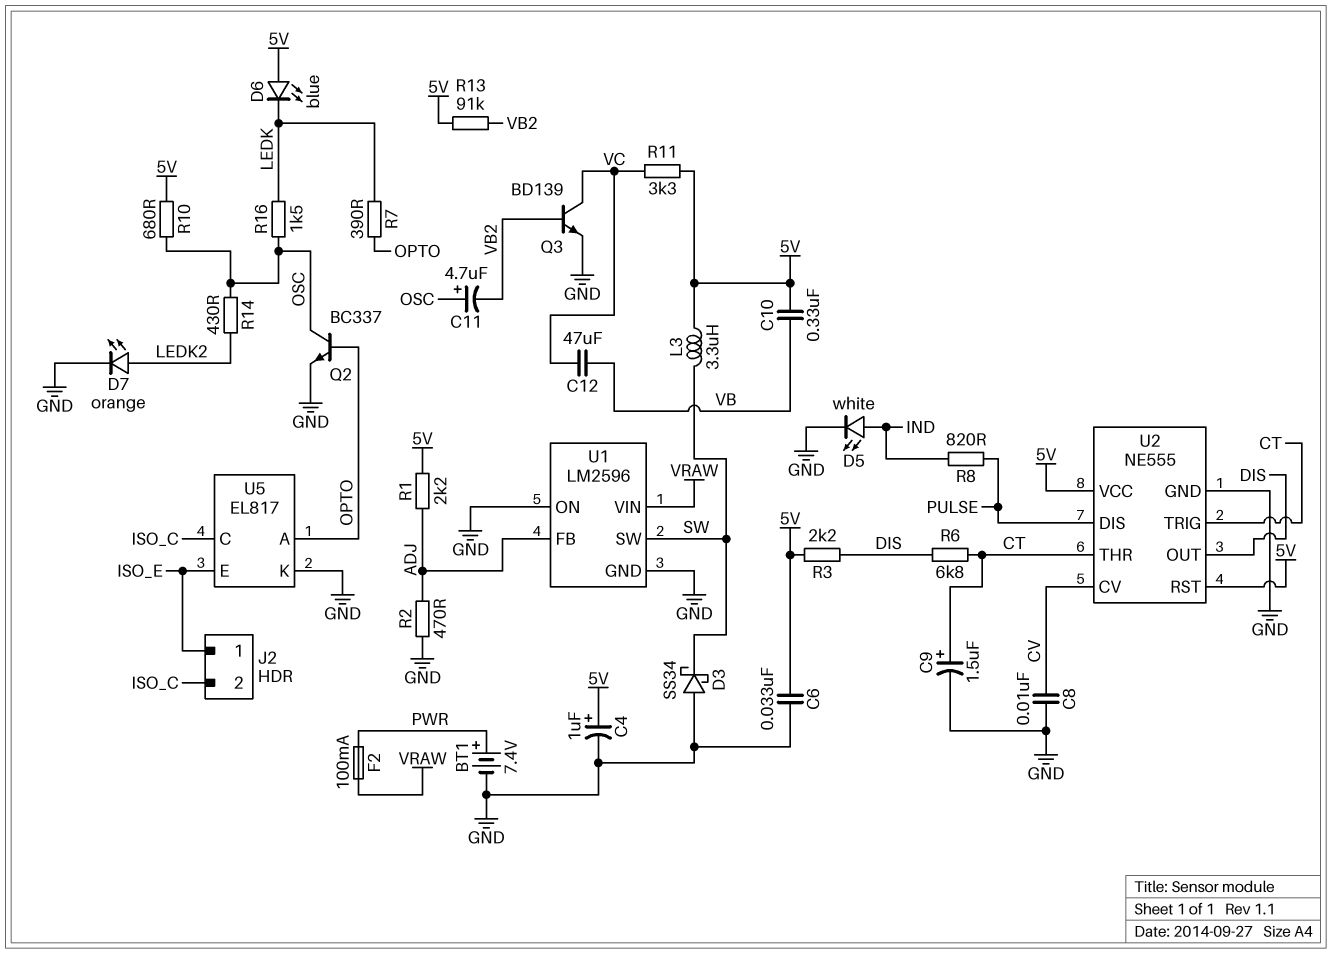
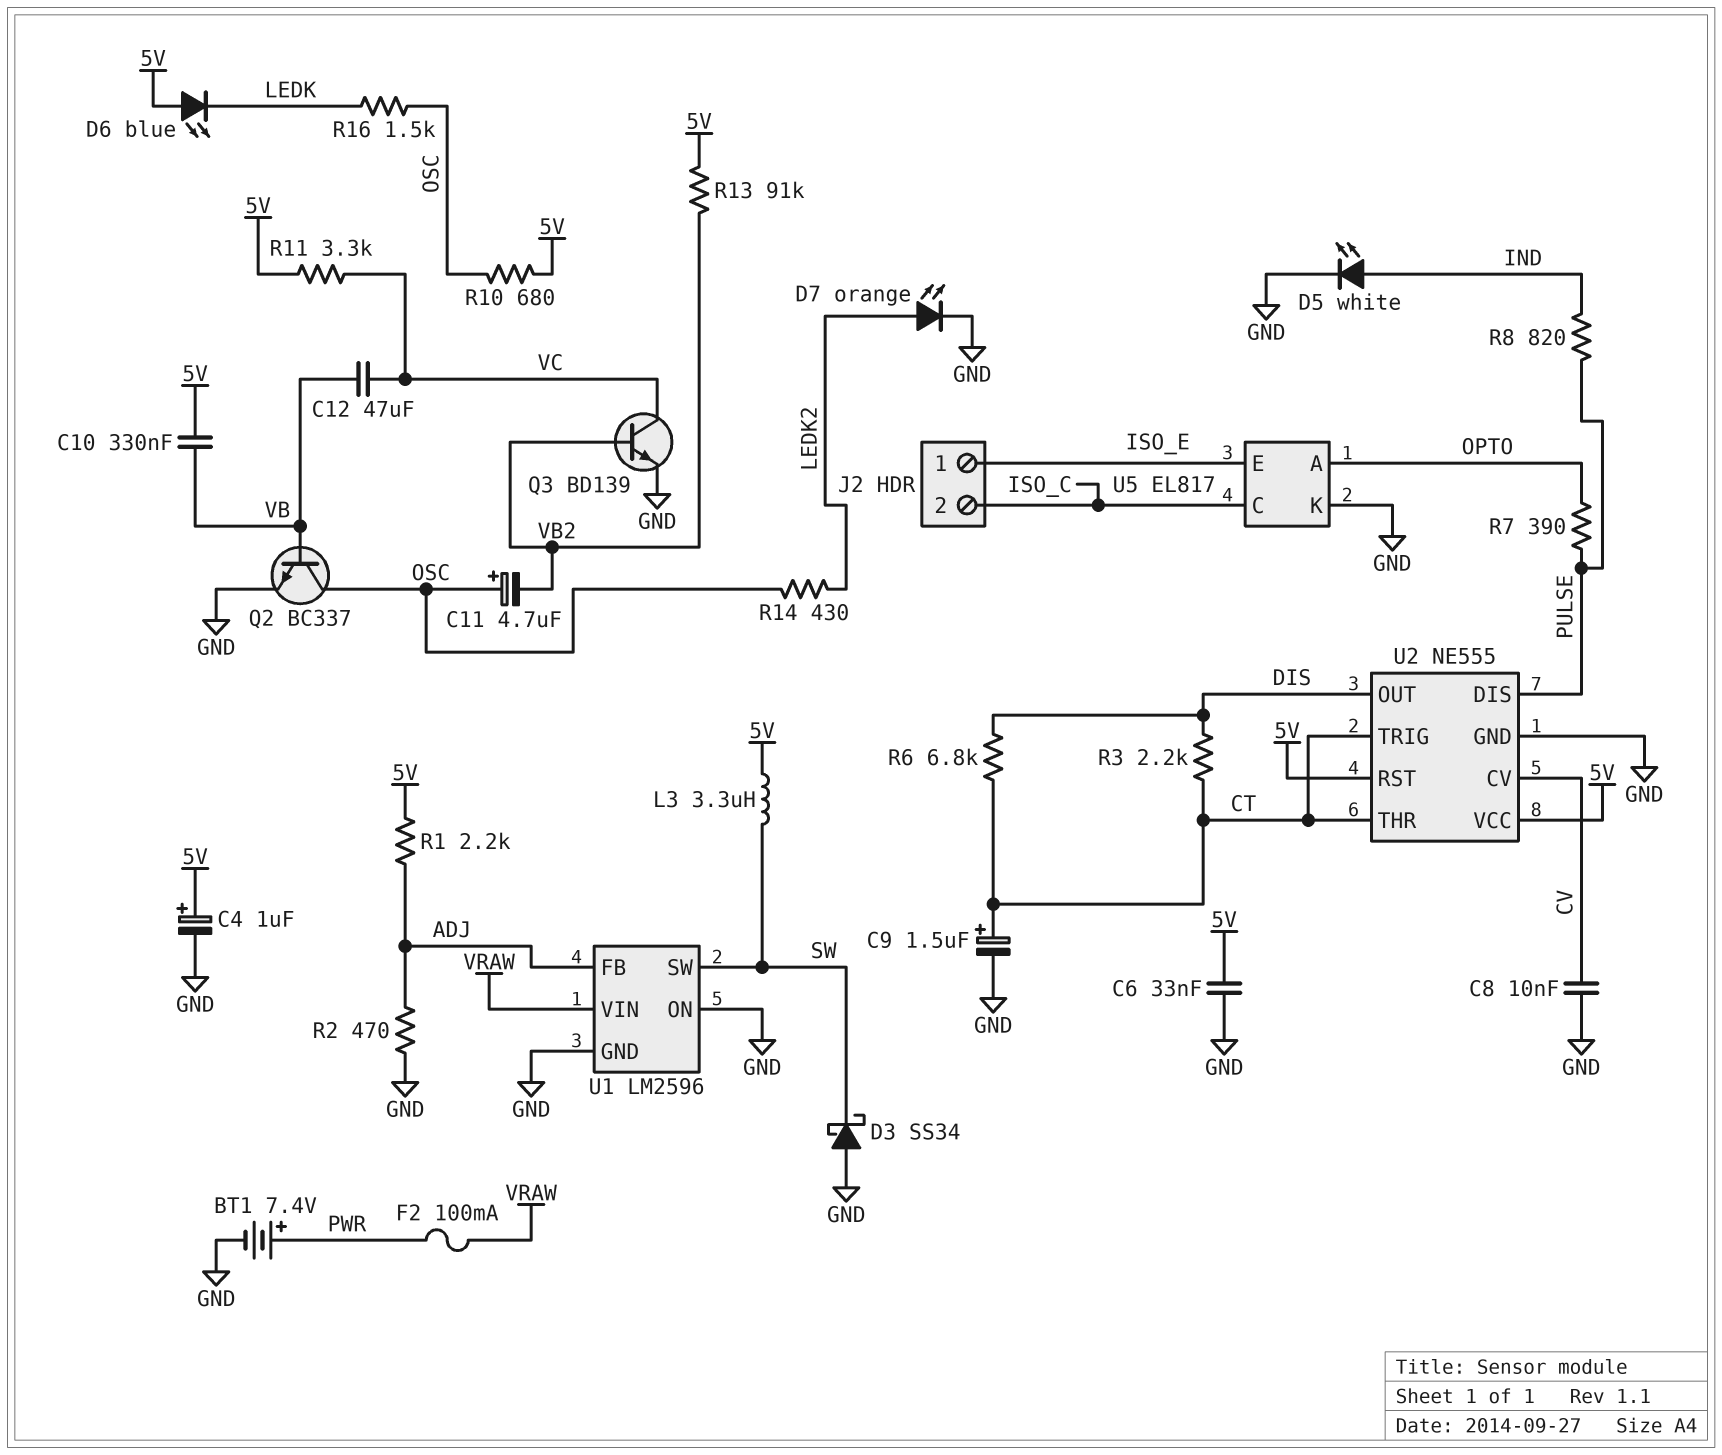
Q2: NPN BC337 (B OPTO, C OSC, E GND) -> NPN BC337 (B VB, C OSC, E GND)
R3: 2.2k (5V, DIS) -> 2.2k (CT, DIS)
R7: 390 (LEDK, OPTO) -> 390 (OPTO, PULSE)

